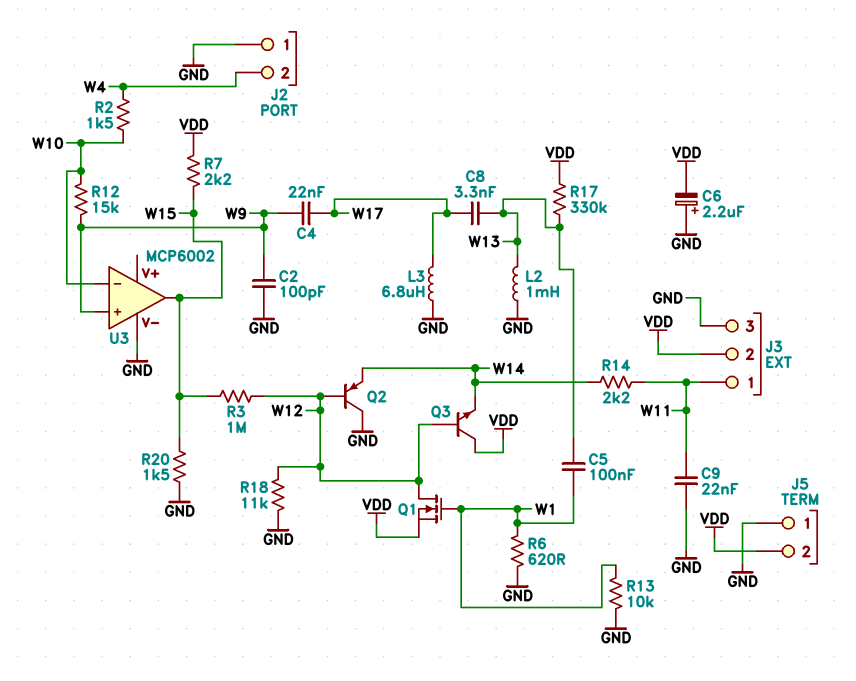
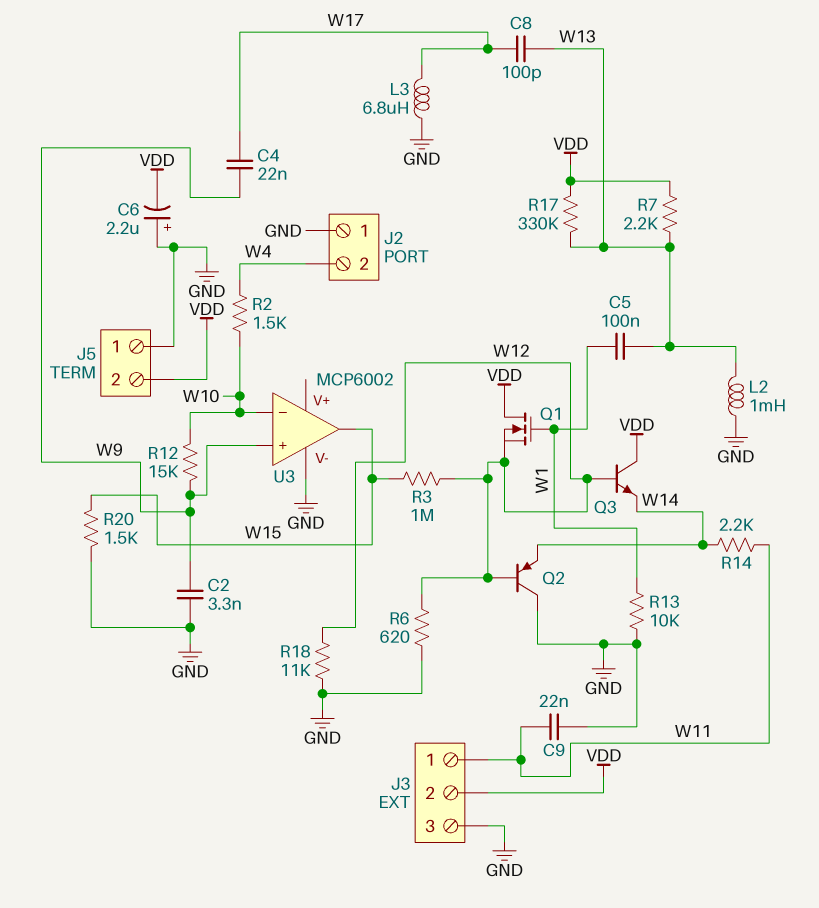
C2: 100pF (GND, W9) -> 3.3nF (GND, W9)
C8: 3.3nF (W13, W17) -> 100pF (W13, W17)
Q1: NMOS (G W1, D W12, S VDD) -> NMOS (G W1, D VDD, S W12)
R6: 620 (GND, W1) -> 620 (GND, W12)
R7: 2.2k (VDD, W15) -> 2.2k (VDD, W13)

